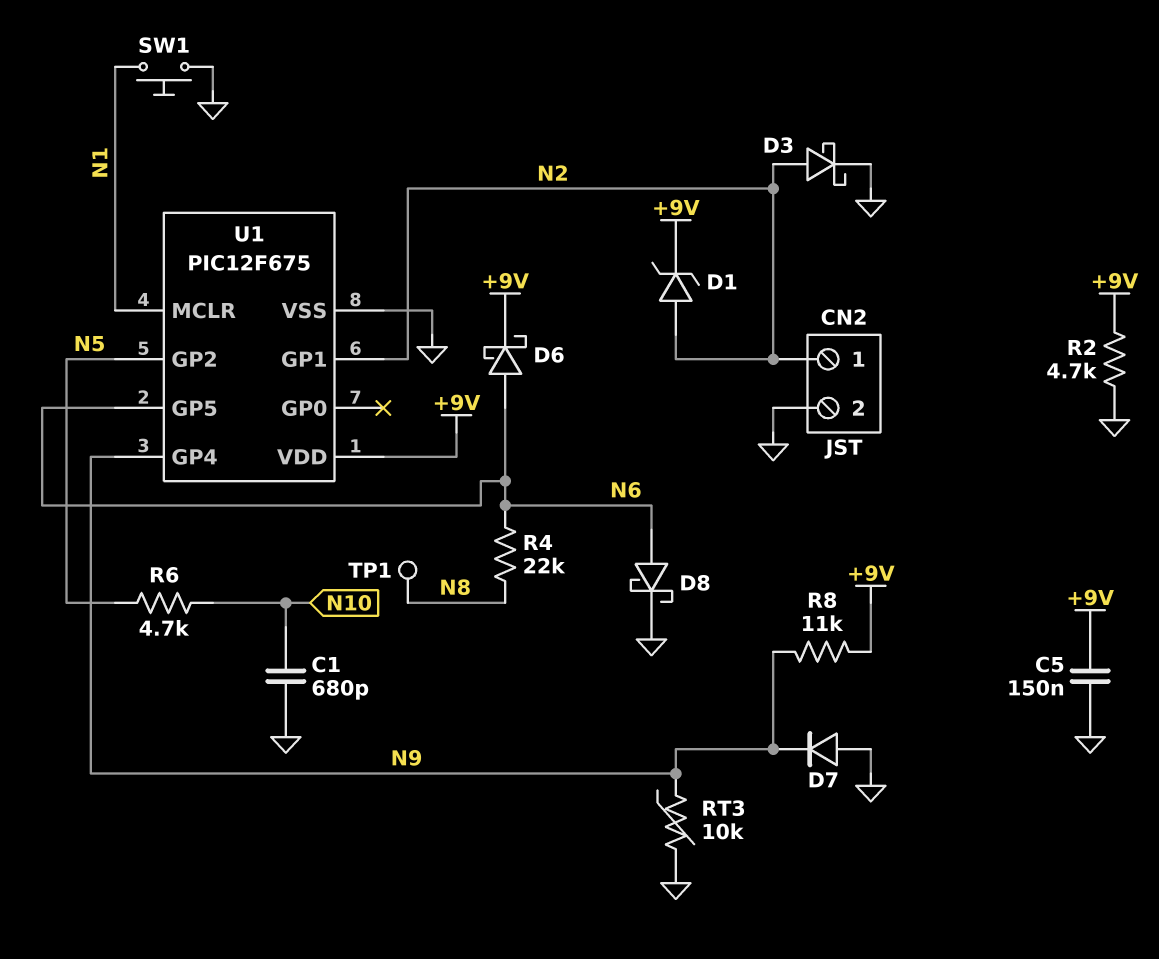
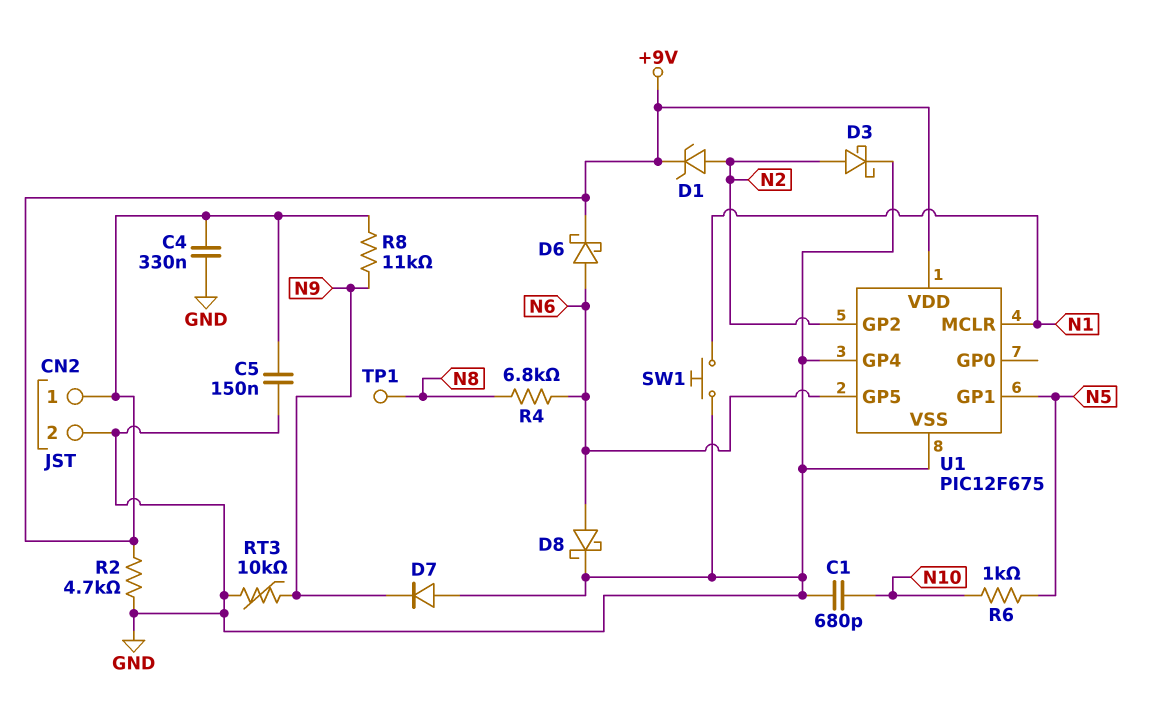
C4: none -> 330nF (+9V, GND)
CN2 pin 1: N2 -> +9V
R4: 22k (N6, N8) -> 6.8k (N6, N8)
R6: 4.7k (N5, N10) -> 1k (N5, N10)
U1 pin GP1: N2 -> N5
U1 pin GP2: N5 -> N2
U1 pin GP4: N9 -> GND

